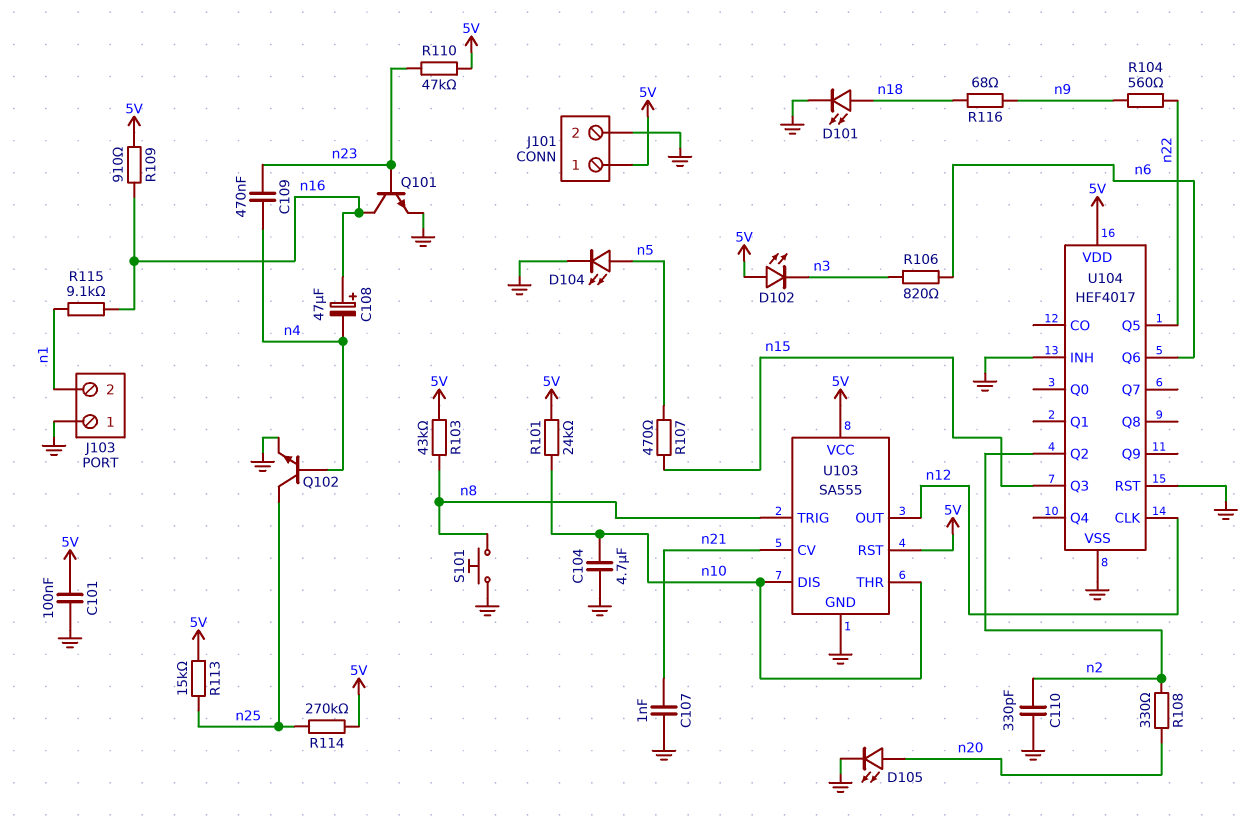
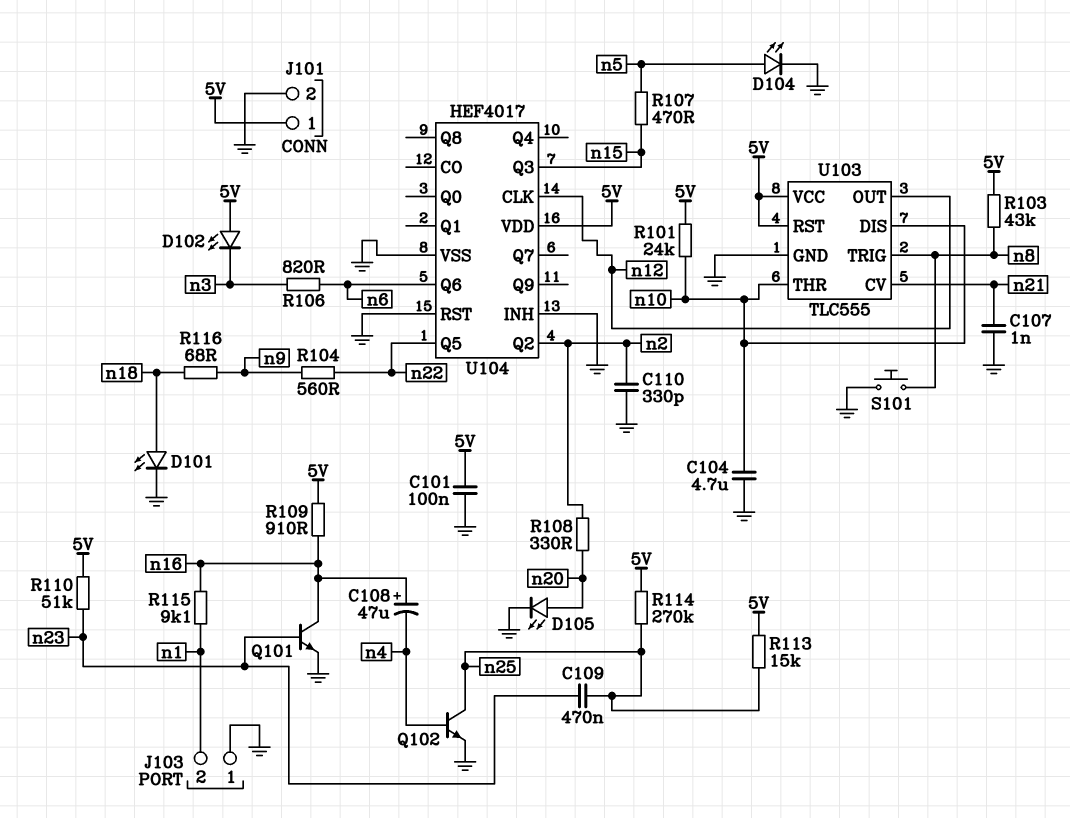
C109: 470nF (n4, n23) -> 470nF (n23, n25)
R110: 47k (5V, n23) -> 51k (5V, n23)
U103: SA555 -> TLC555

